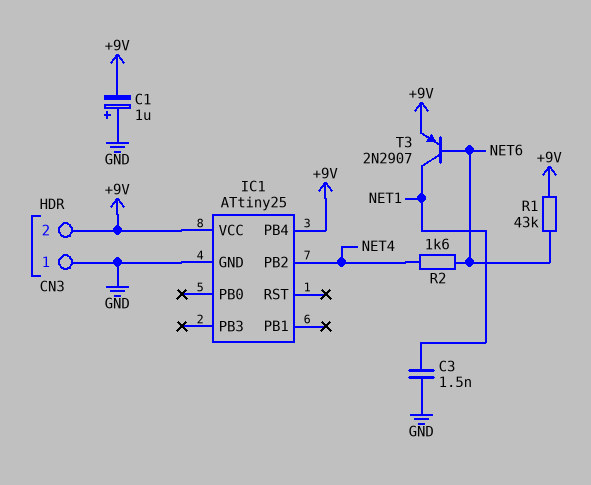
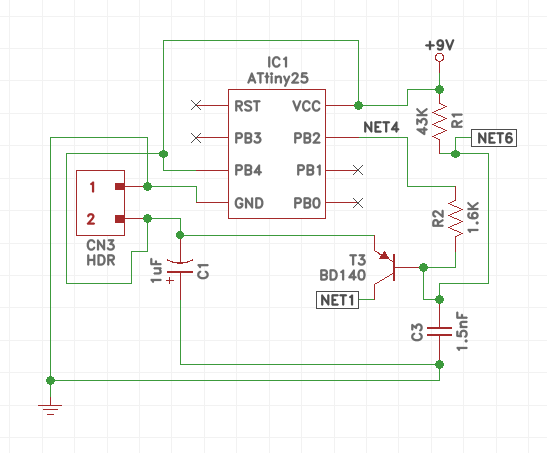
C3: 1.5nF (GND, NET1) -> 1.5nF (GND, NET6)
T3: PNP 2N2907 (B NET6, C NET1, E +9V) -> PNP BD140 (B NET6, C NET1, E +9V)

